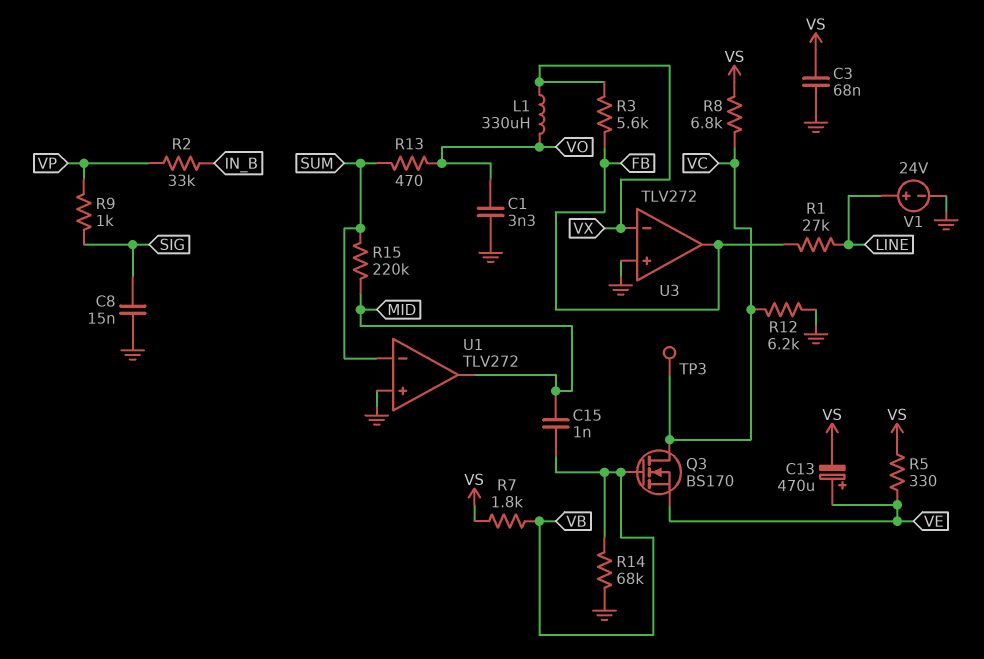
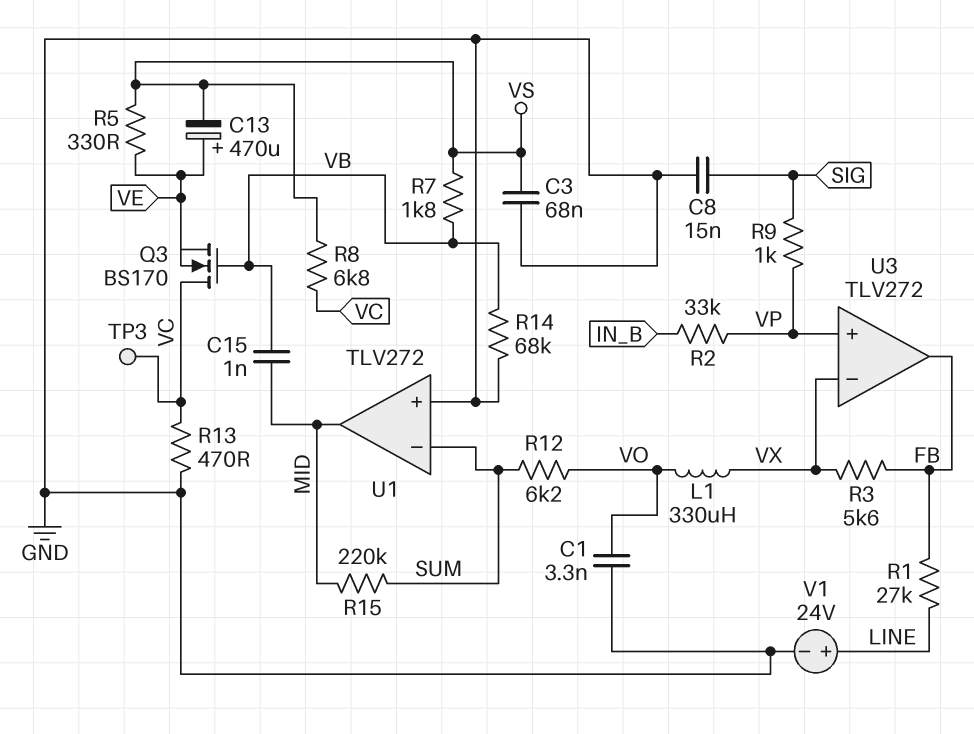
R12: 6.2k (GND, VC) -> 6.2k (SUM, VO)
R13: 470 (SUM, VO) -> 470 (GND, VC)
U3 pin in+: GND -> VP

